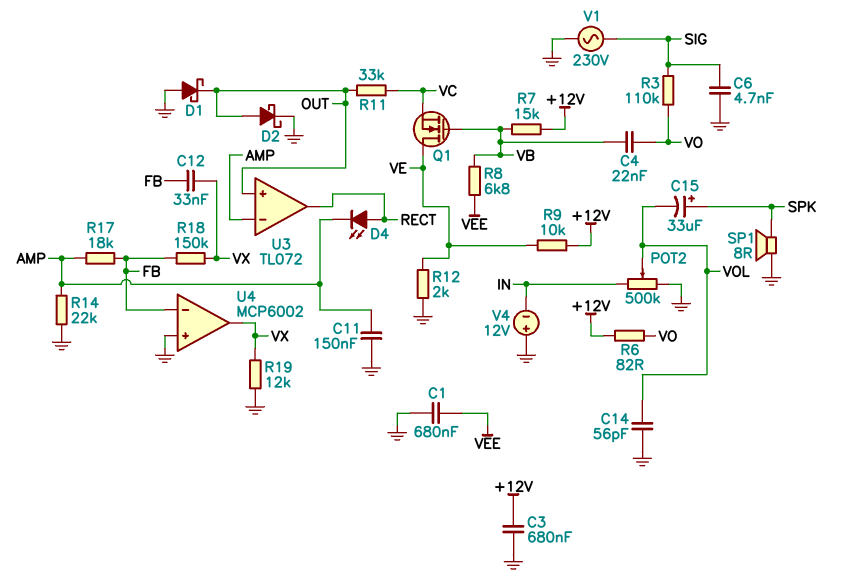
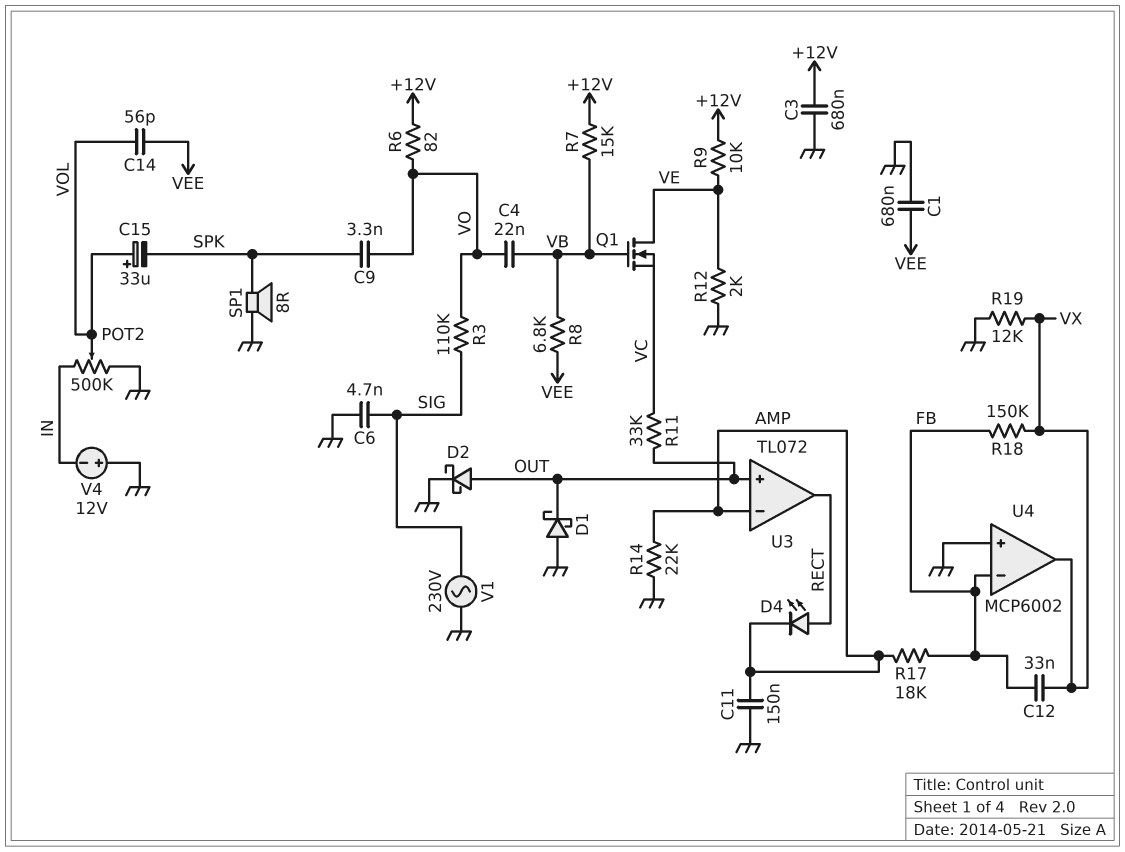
C9: none -> 3.3nF (SPK, VO)
C14: 56pF (GND, VOL) -> 56pF (VEE, VOL)
C15: 33uF (plus SPK, minus VOL) -> 33uF (plus VOL, minus SPK)

